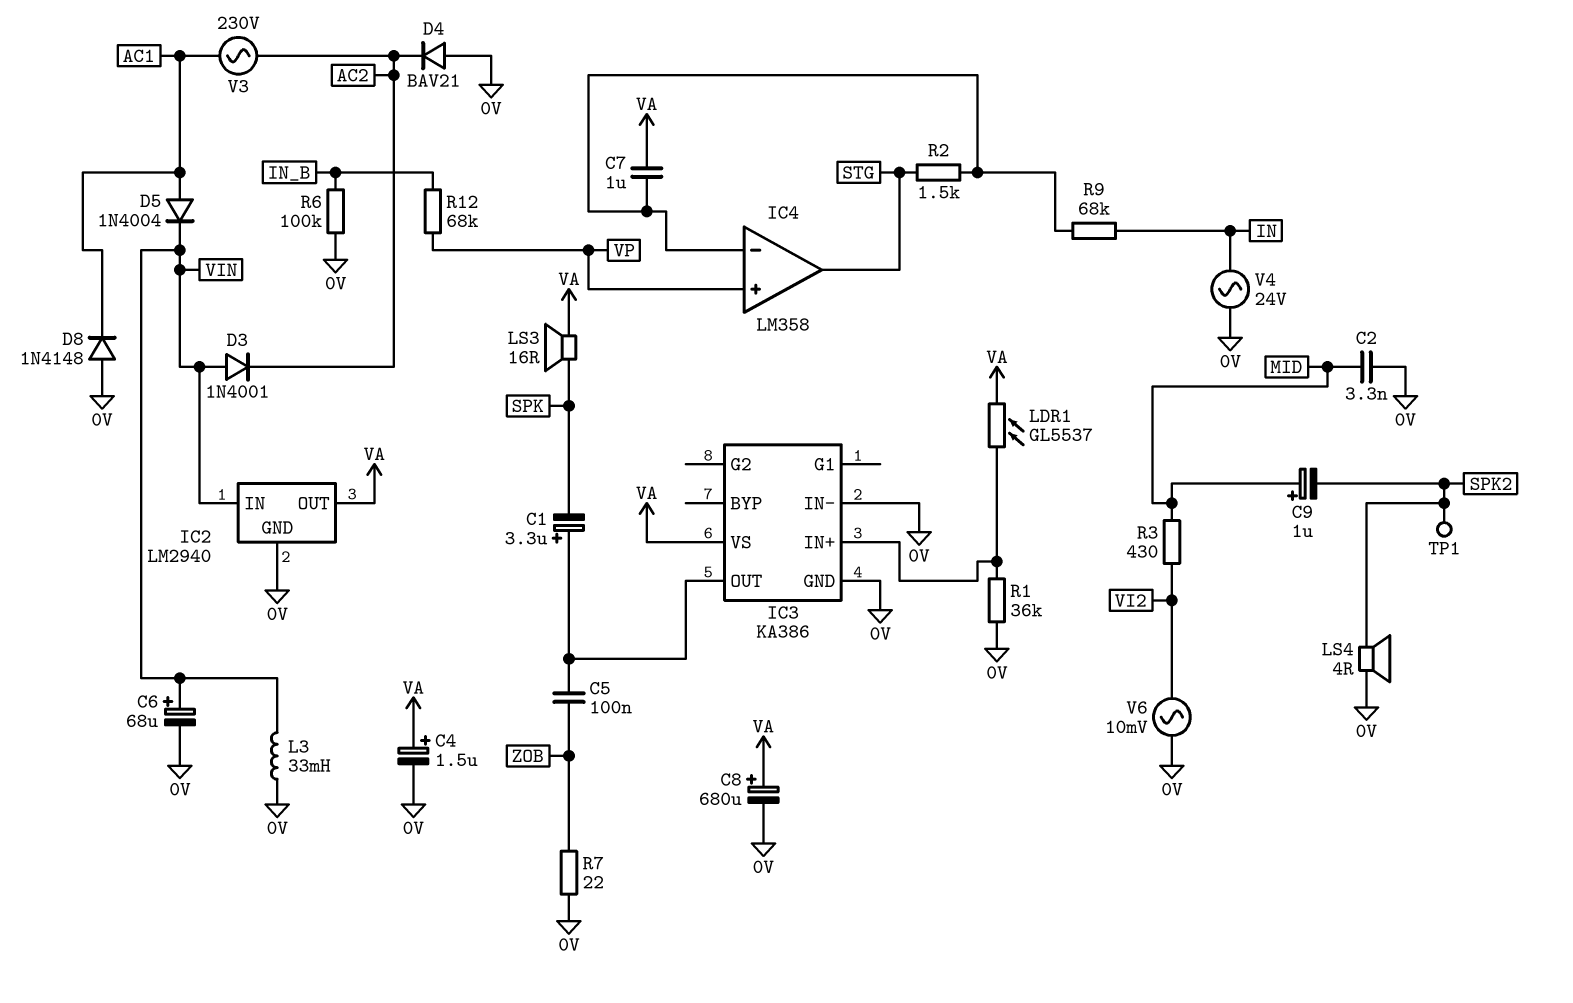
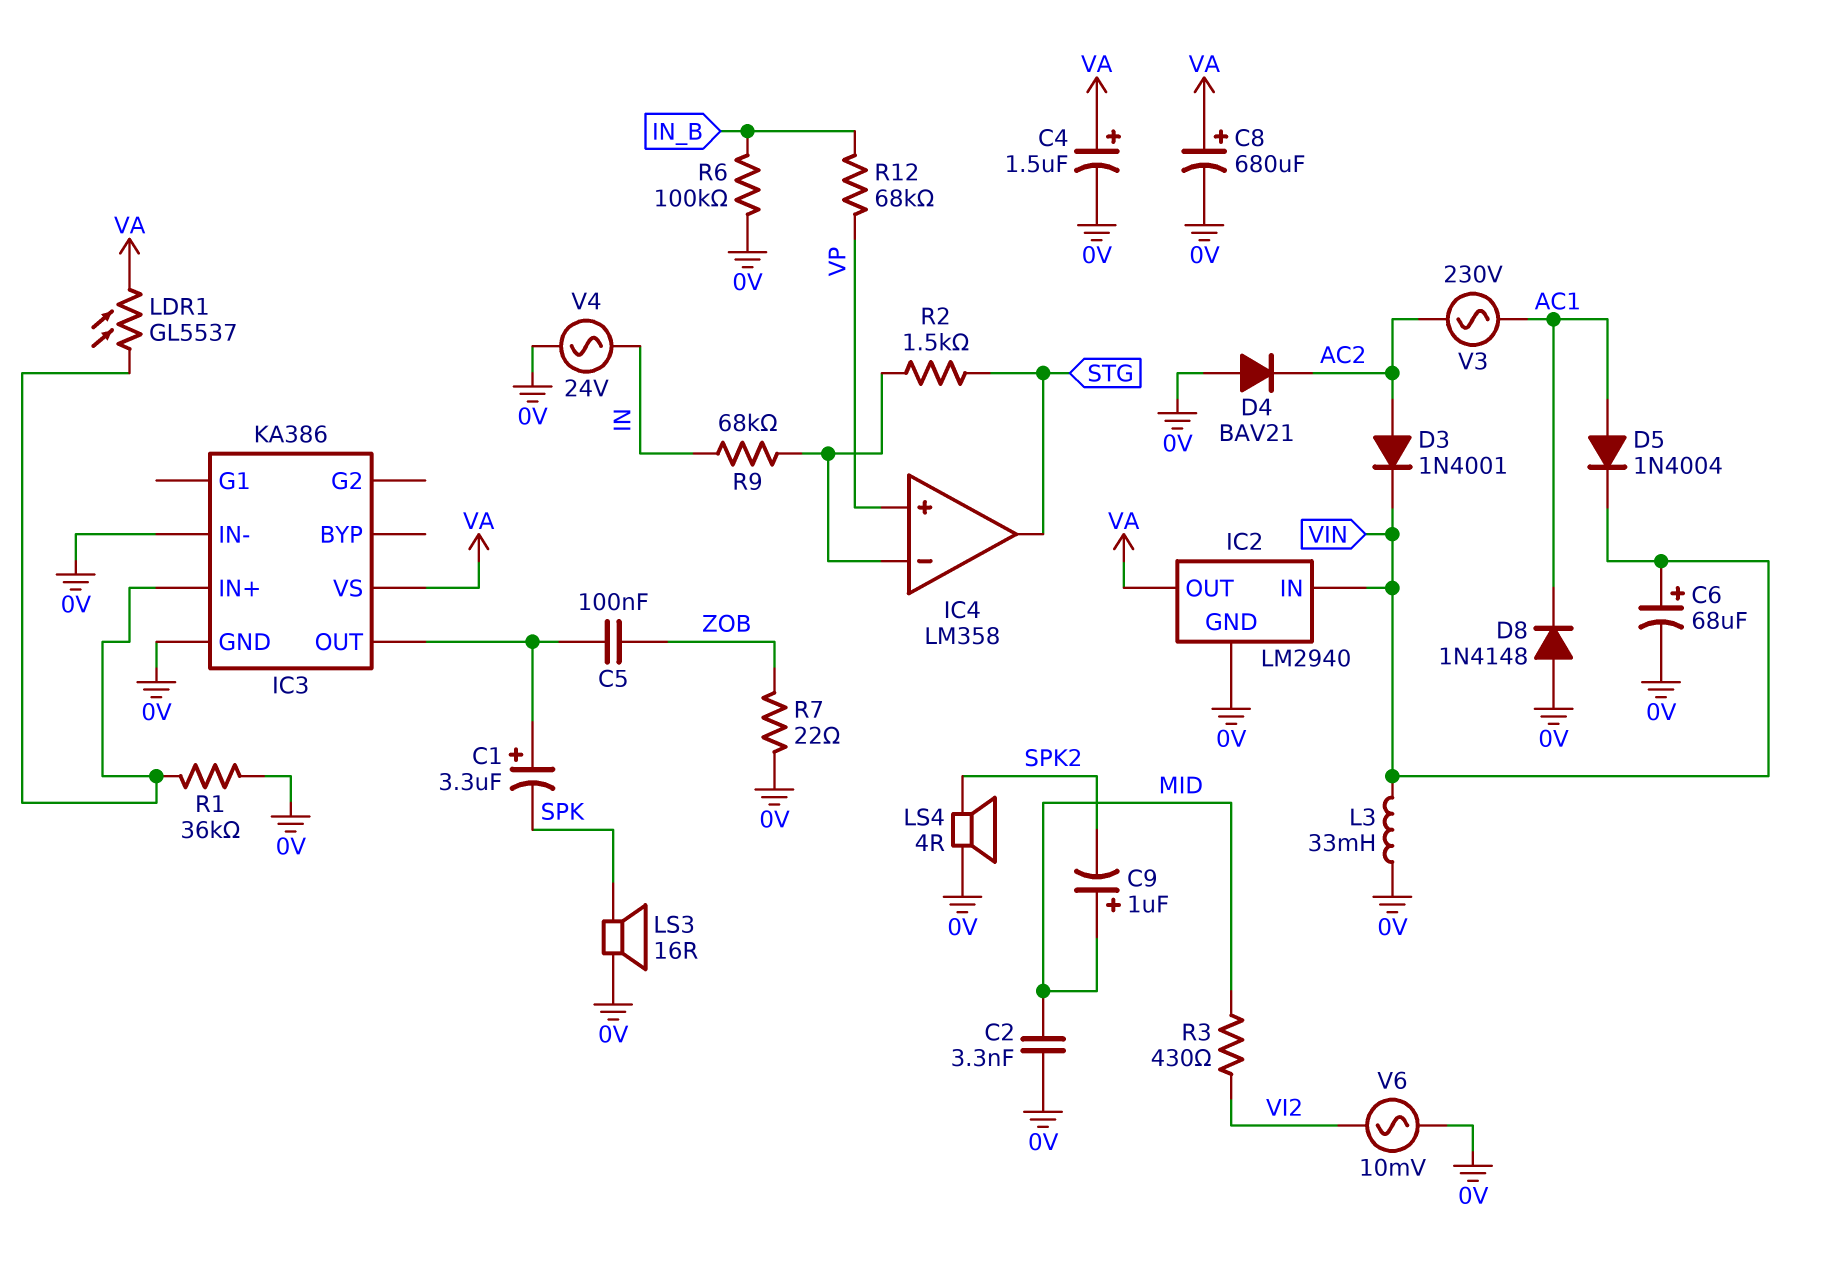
C7: 1uF (IC4/in-, VA) -> none
D3: diode 1N4001 (A VIN, K AC2) -> diode 1N4001 (A AC2, K VIN)
LS3: speaker 16R (SPK, VA) -> speaker 16R (0V, SPK)
TP1: test point (SPK2) -> none

